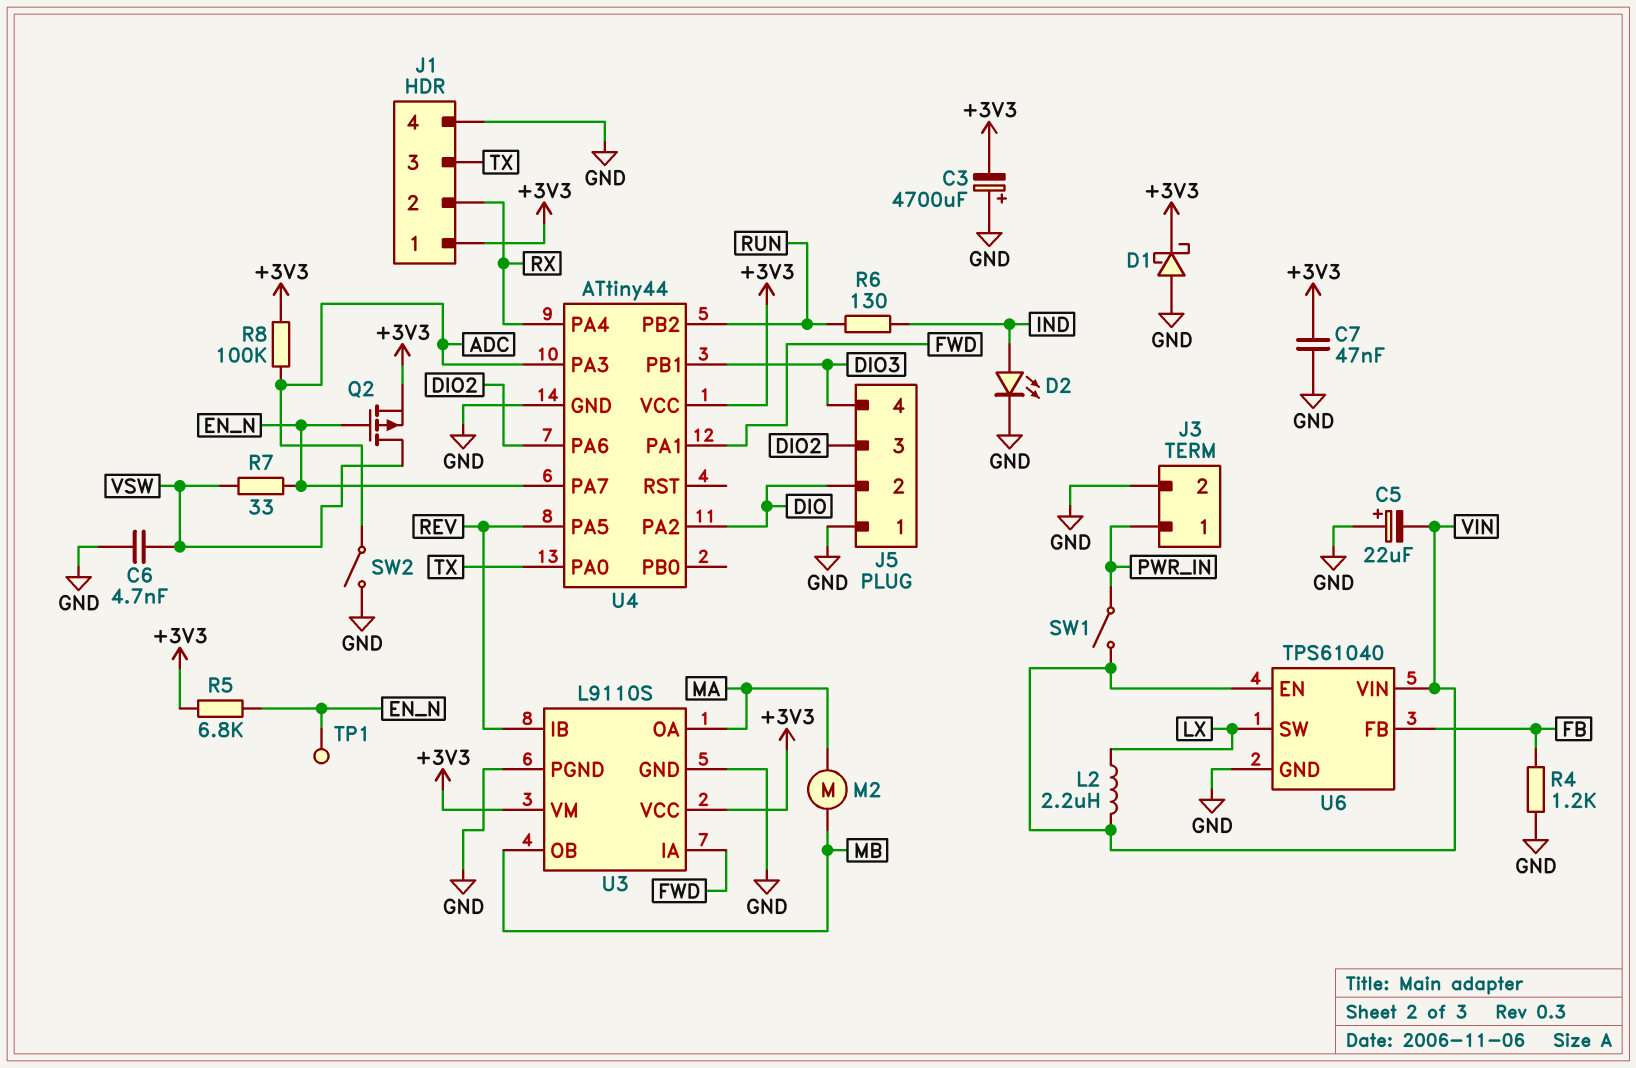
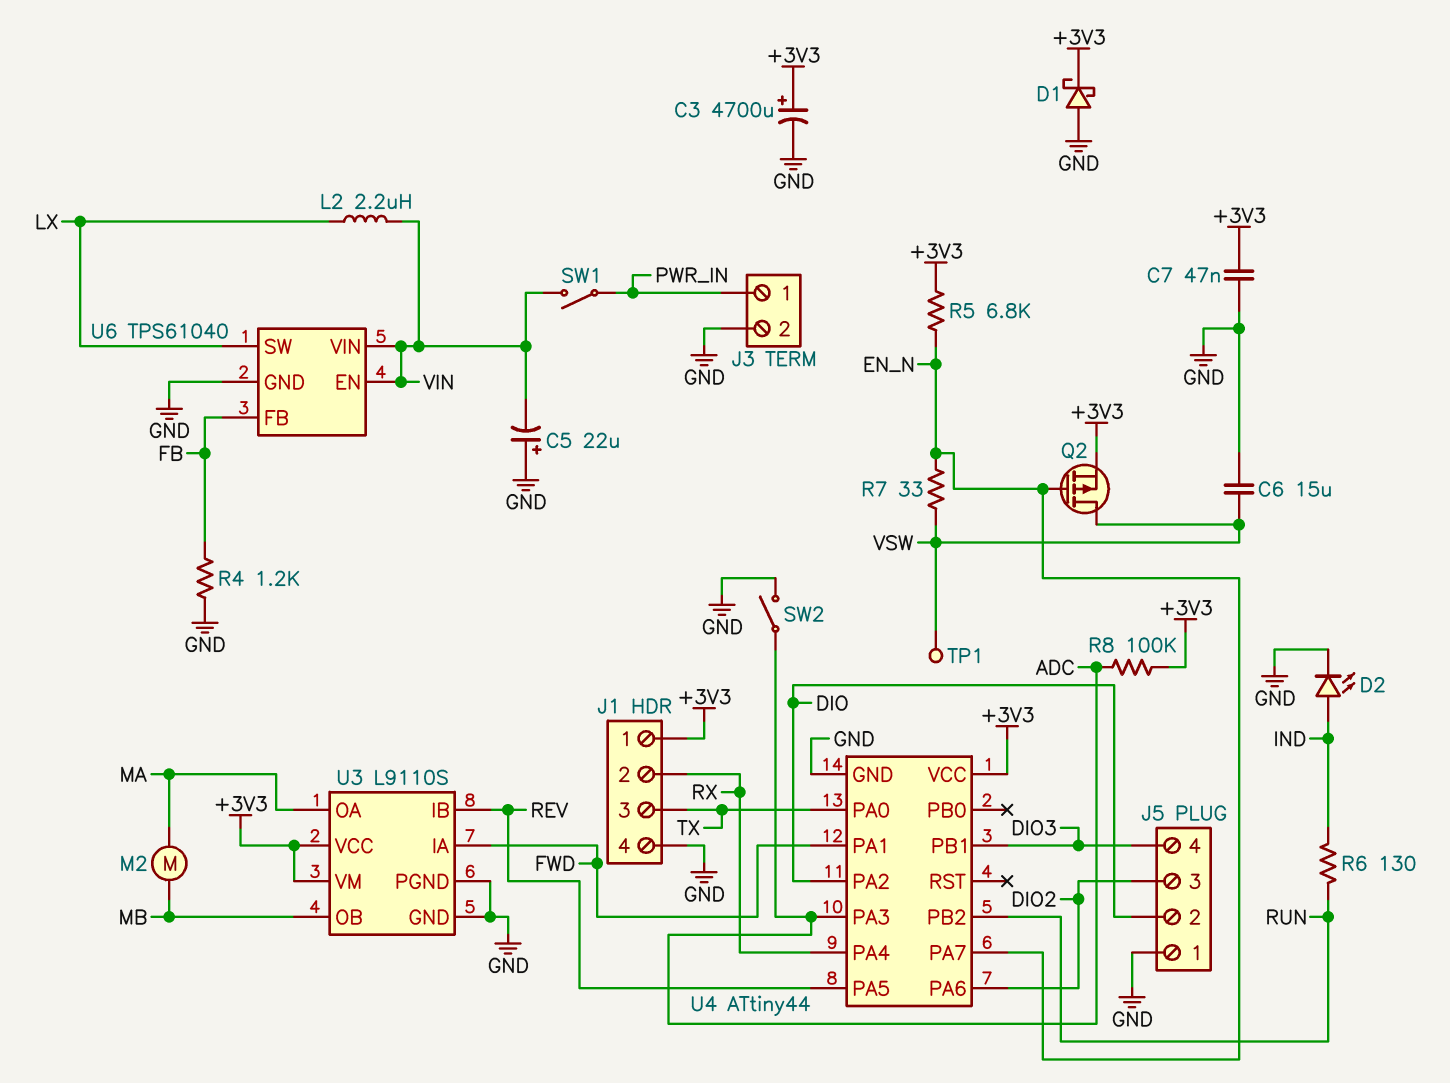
C3: 4700uF (plus GND, minus +3V3) -> 4700uF (plus +3V3, minus GND)
C6: 4.7nF (GND, VSW) -> 15uF (GND, VSW)
TP1: test point (EN_N) -> test point (VSW)

